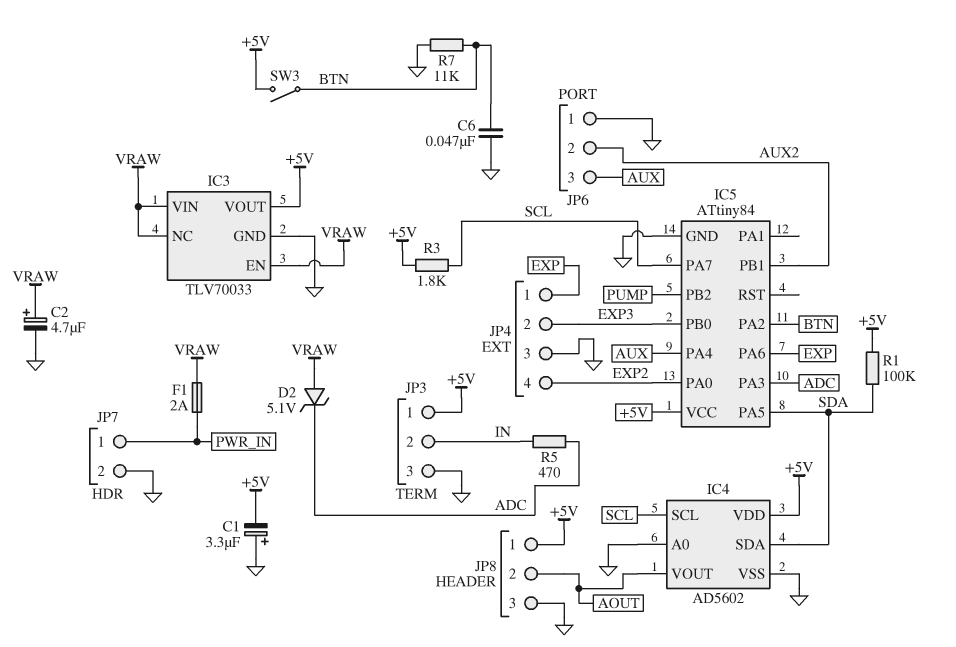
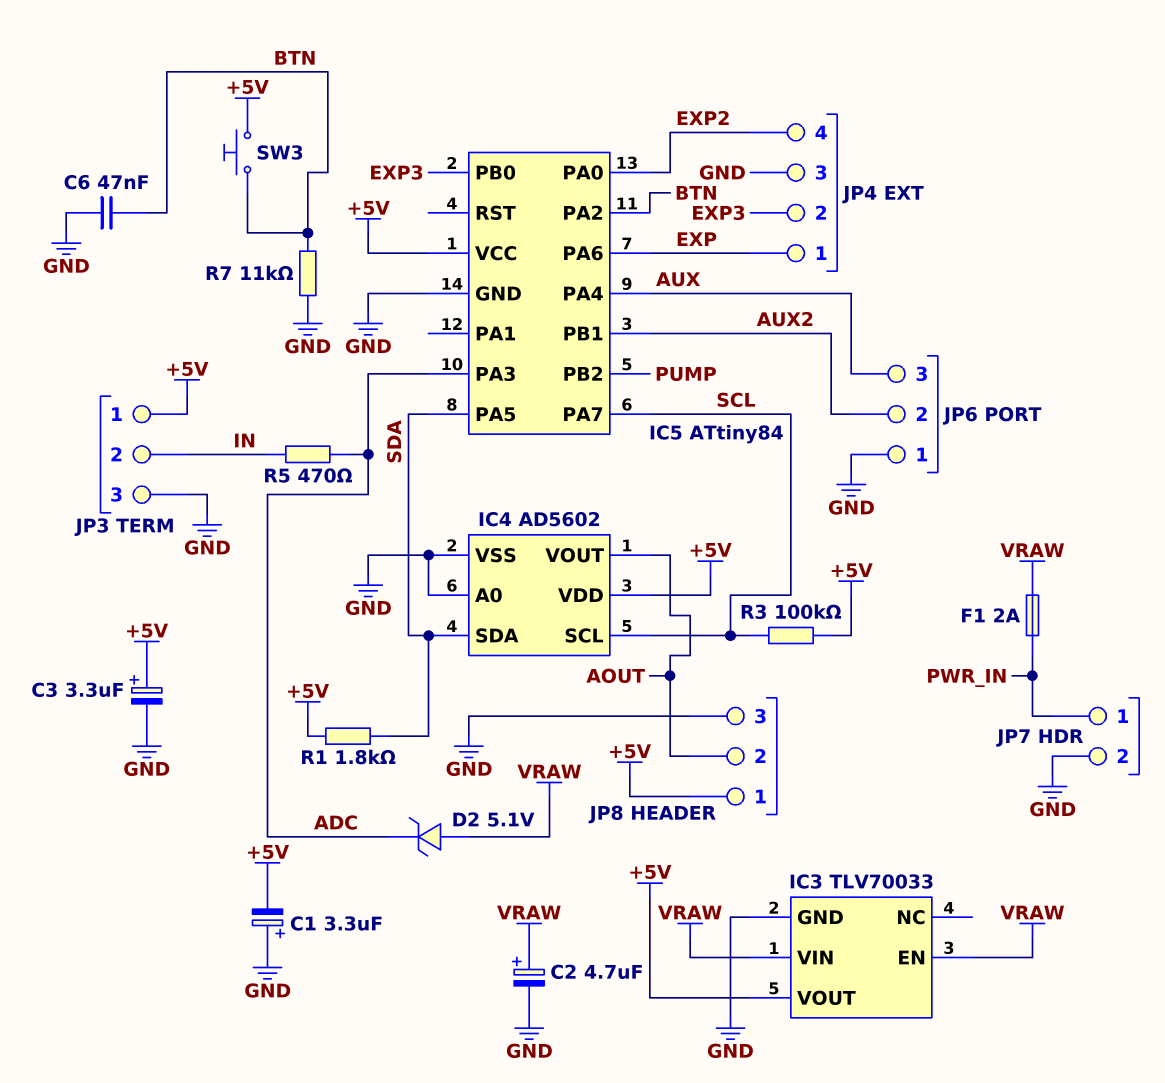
C3: none -> 3.3uF (plus +5V, minus GND)
IC3 pin NC: VRAW -> none
R1: 100k (+5V, SDA) -> 1.8k (+5V, SDA)
R3: 1.8k (+5V, SCL) -> 100k (+5V, SCL)
SW3: switch (+5V, BTN) -> button (+5V, BTN)

